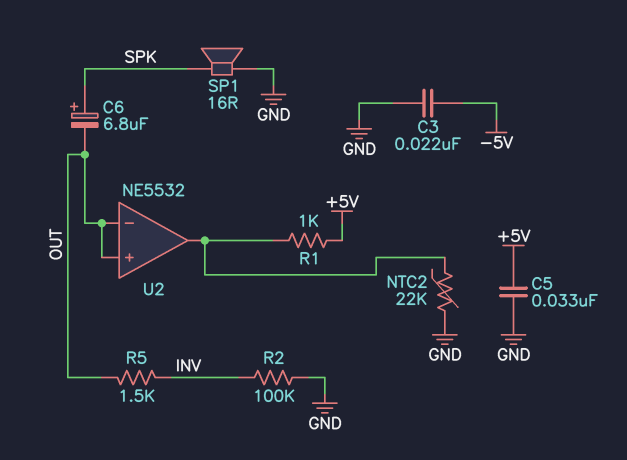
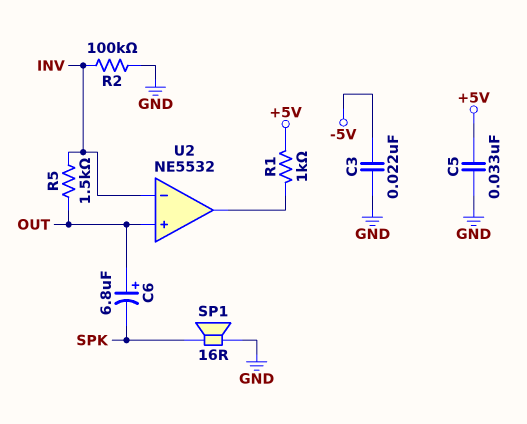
C6: 6.8uF (plus SPK, minus OUT) -> 6.8uF (plus OUT, minus SPK)
NTC2: 22k (GND, U2/out) -> none
U2 pin in-: OUT -> INV

